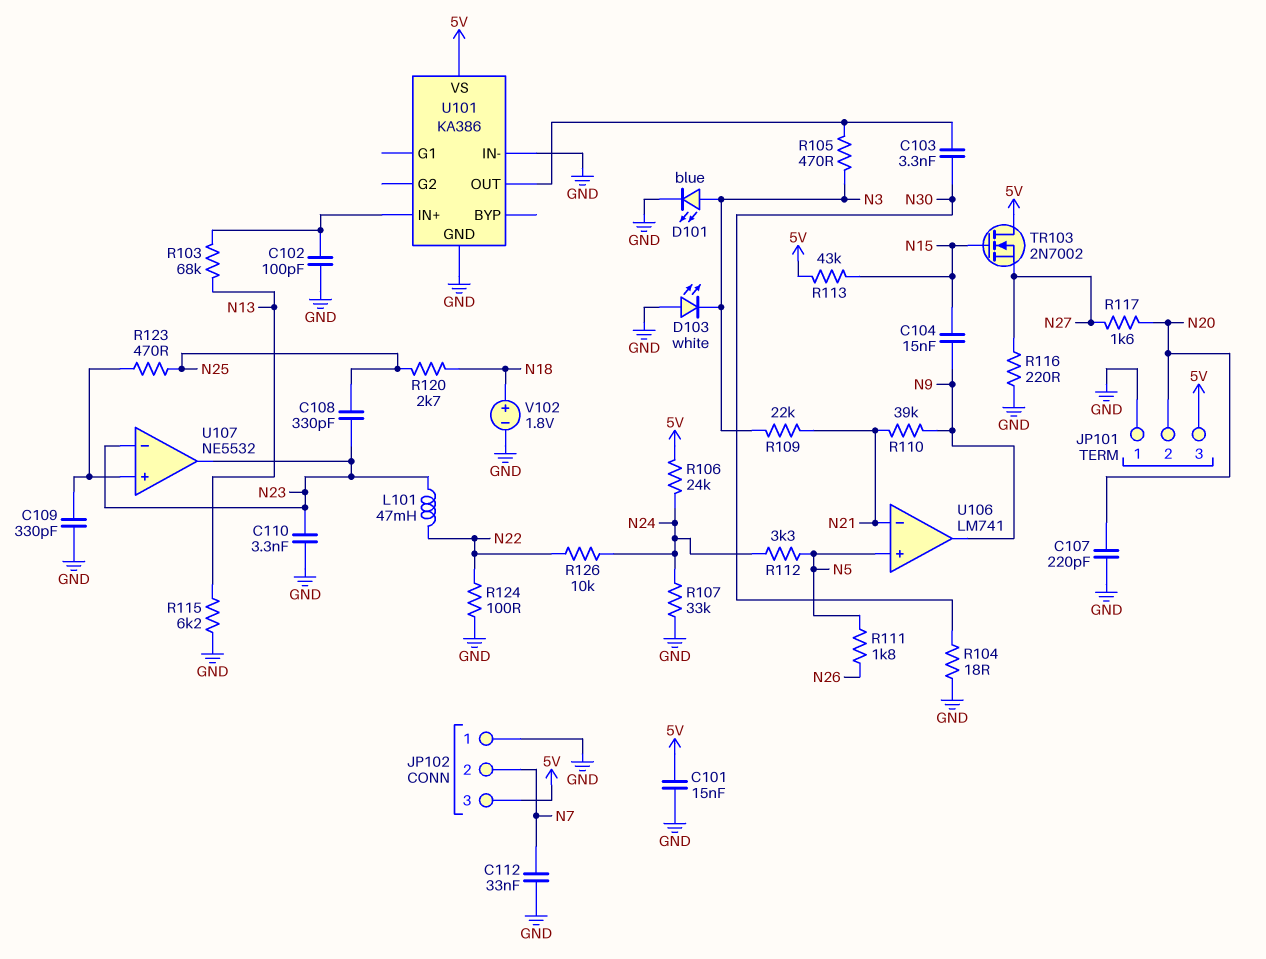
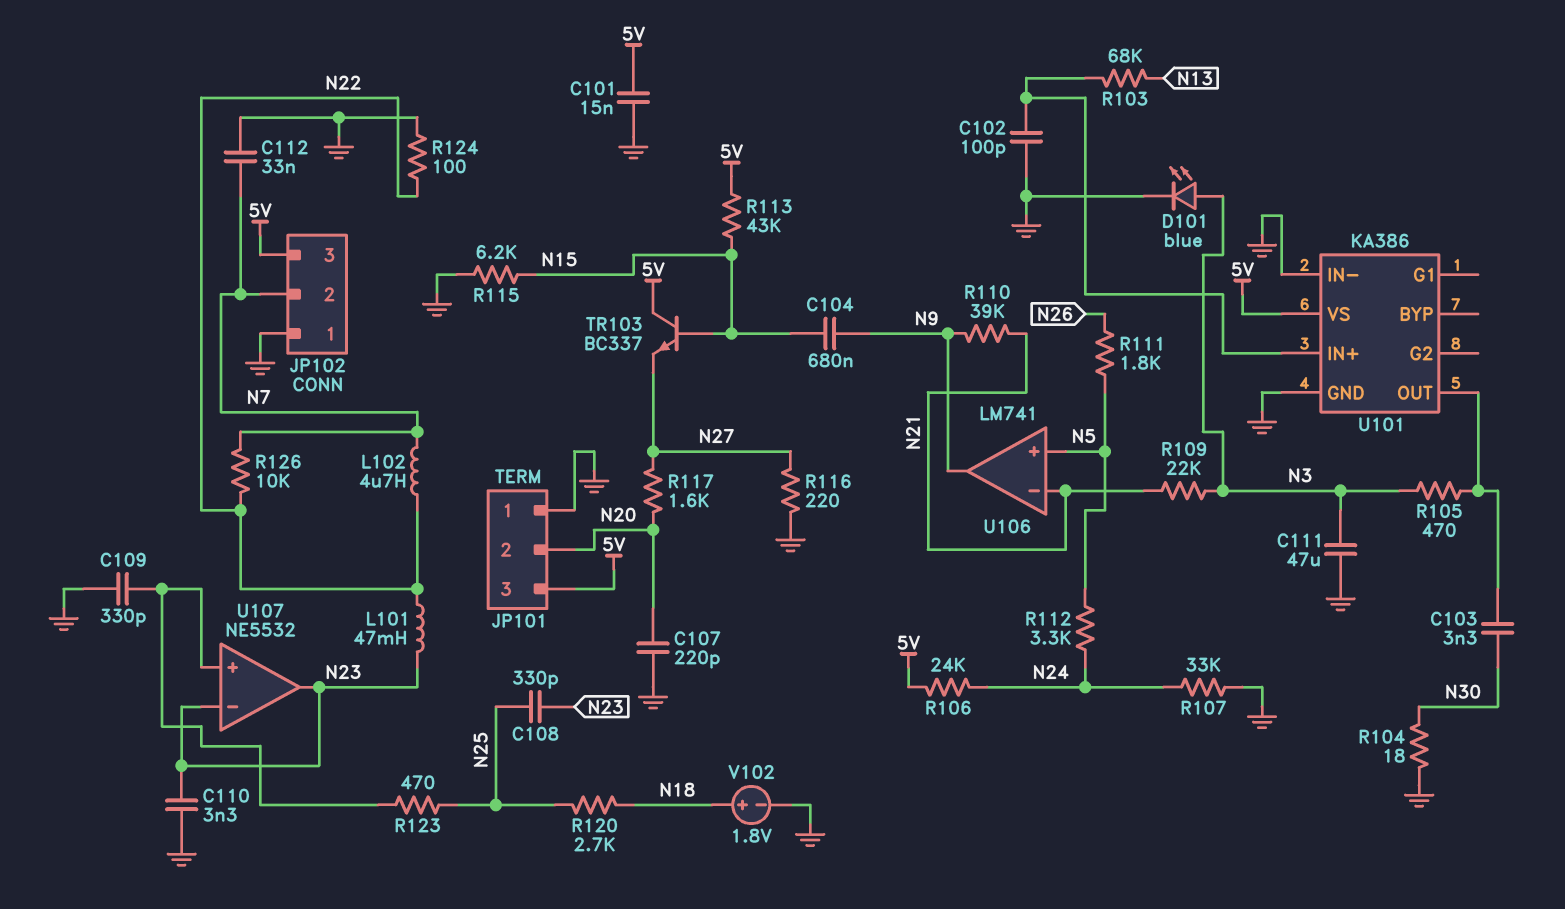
C104: 15nF (N9, N15) -> 680nF (N9, N15)
C111: none -> 47uF (GND, N3)
D103: LED white (A GND, K N3) -> none
L102: none -> 4.7uH (N7, N22)
R115: 6.2k (GND, N13) -> 6.2k (GND, N15)
R126: 10k (N22, N24) -> 10k (N7, N22)
TR103: NMOS 2N7002 (G N15, D 5V, S N27) -> NPN BC337 (B N15, C 5V, E N27)

